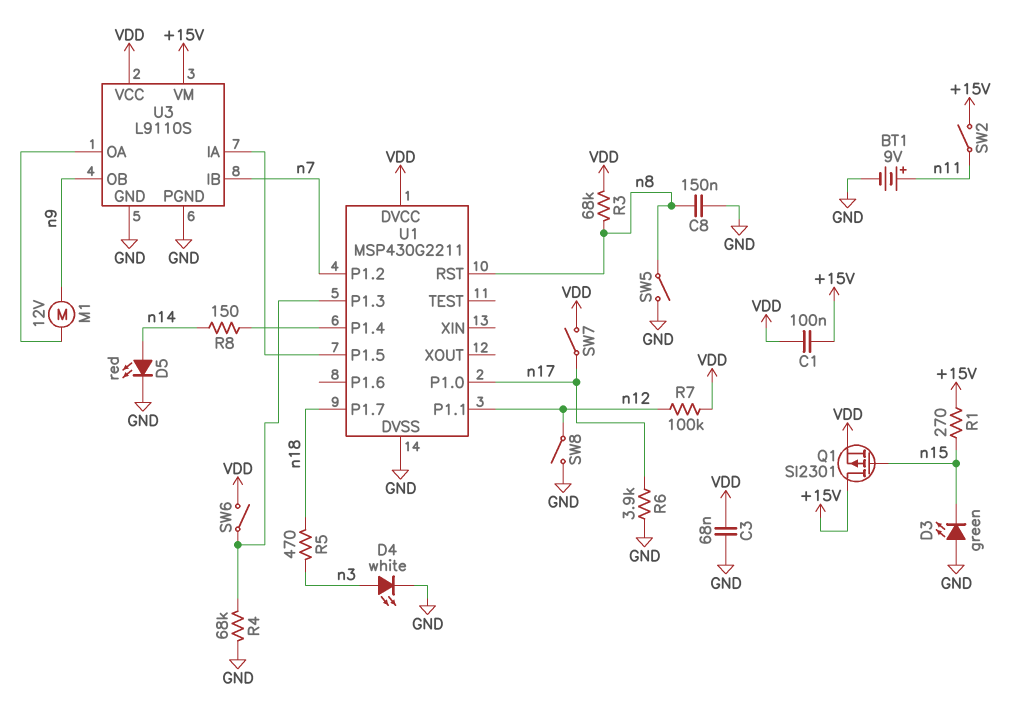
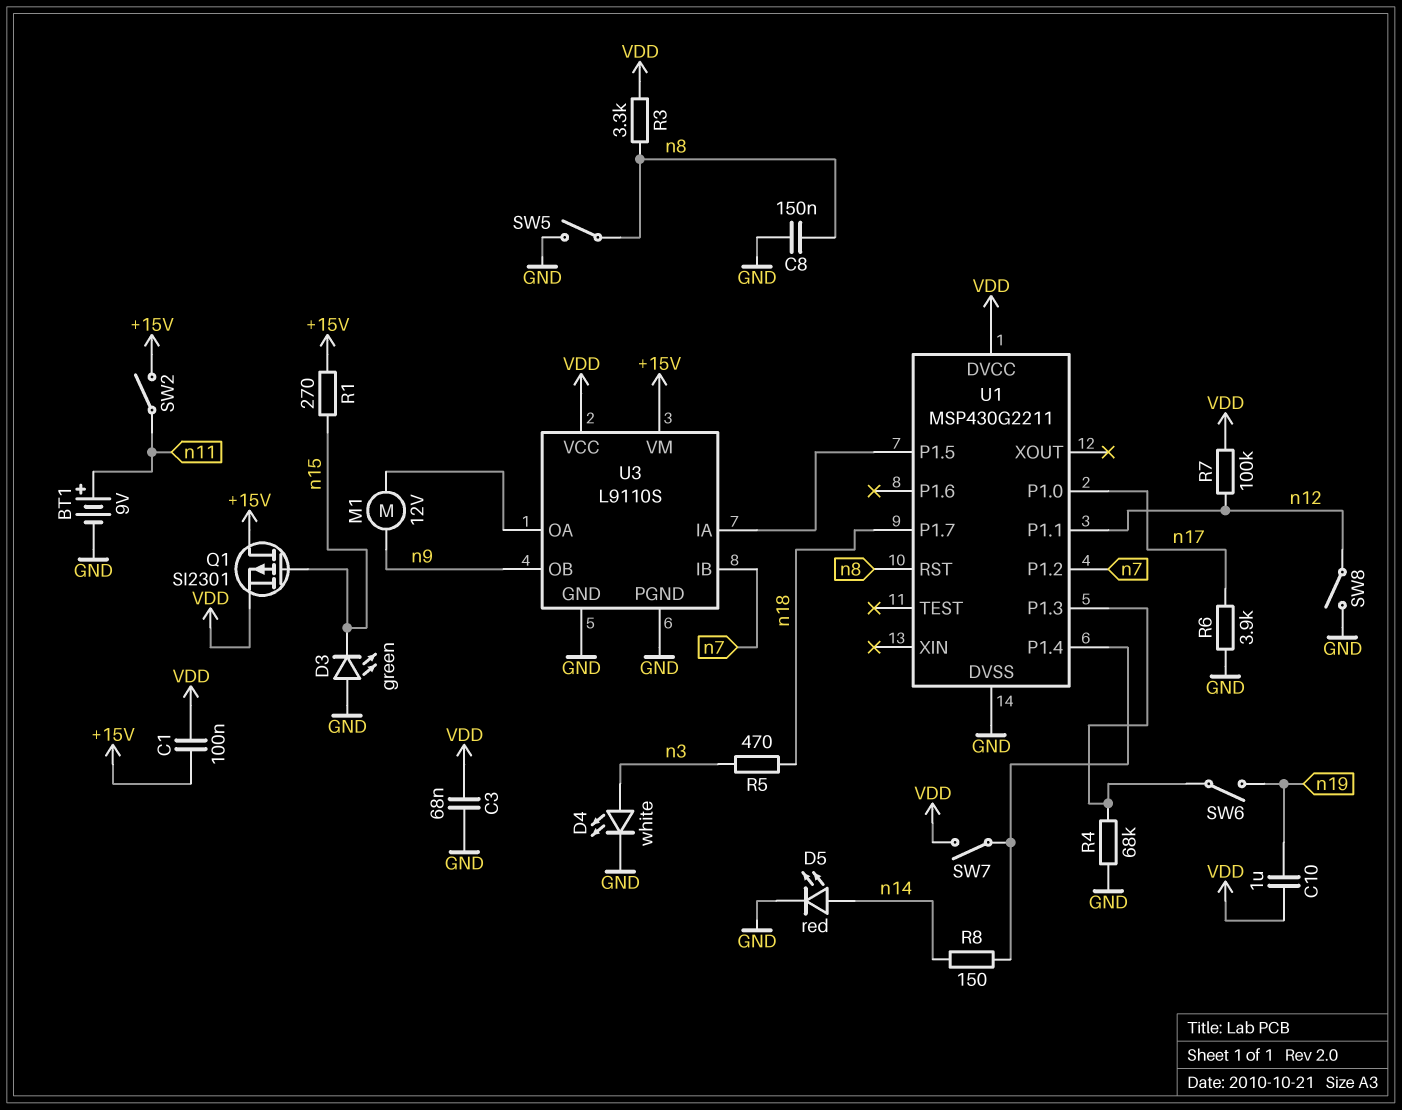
C10: none -> 1uF (VDD, n19)
R3: 68k (VDD, n8) -> 3.3k (VDD, n8)
SW6: switch (U1/P1.3, VDD) -> switch (U1/P1.3, n19)
SW7: switch (VDD, n17) -> switch (U1/P1.4, VDD)

